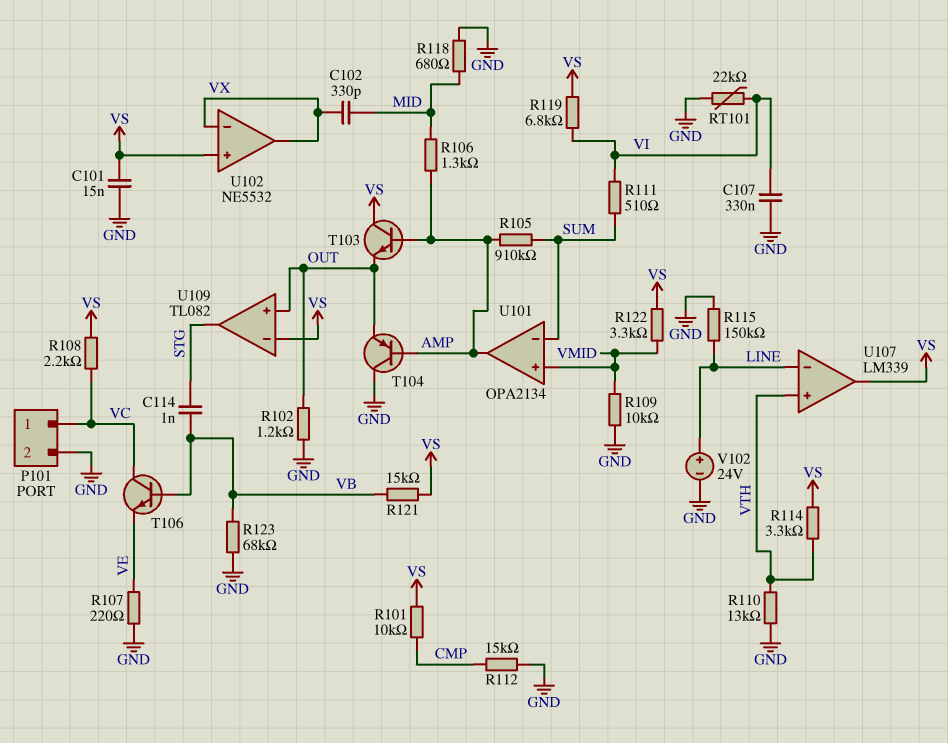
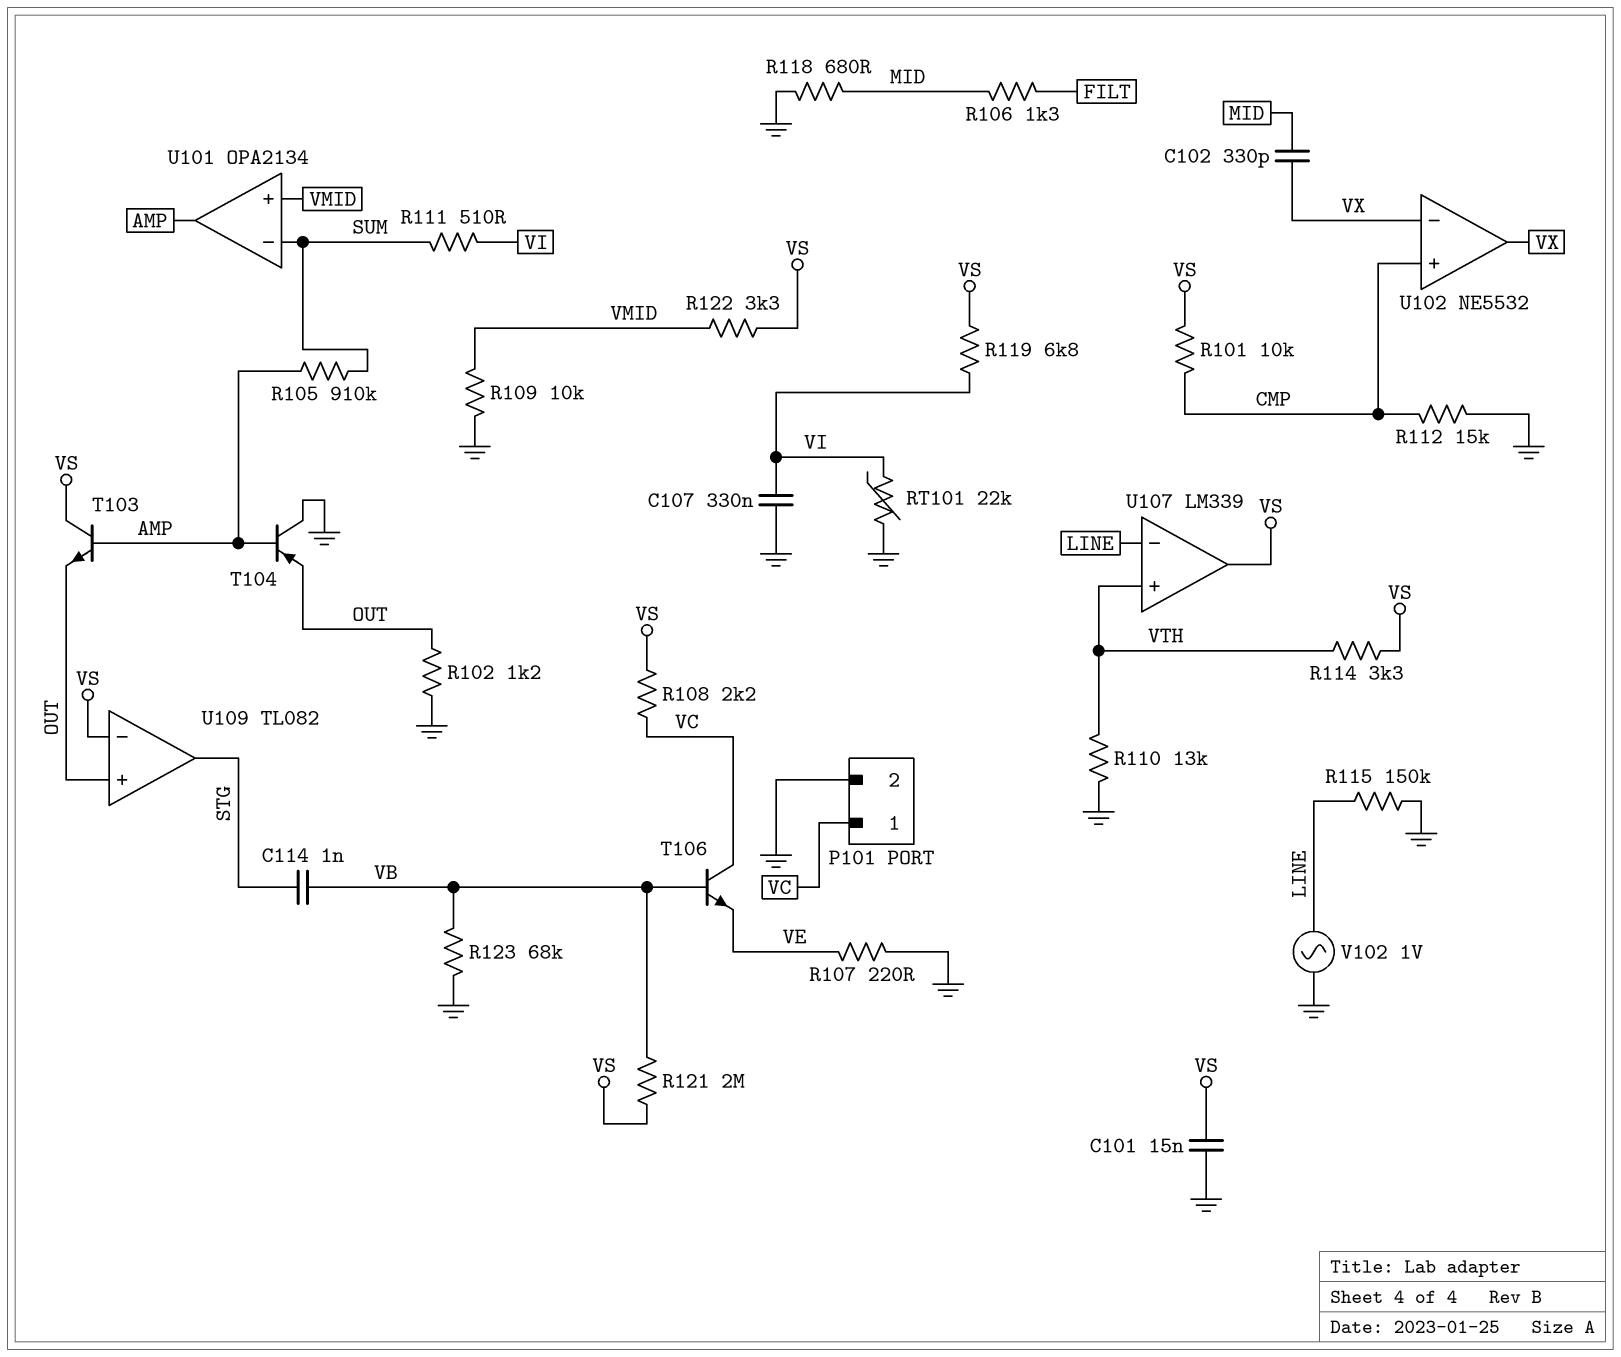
R106: 1.3k (AMP, MID) -> 1.3k (FILT, MID)
R121: 15k (VB, VS) -> 2M (VB, VS)
U102 pin in+: VS -> CMP
V102: 24V (plus LINE, minus GND) -> AC 1V (GND, LINE)

